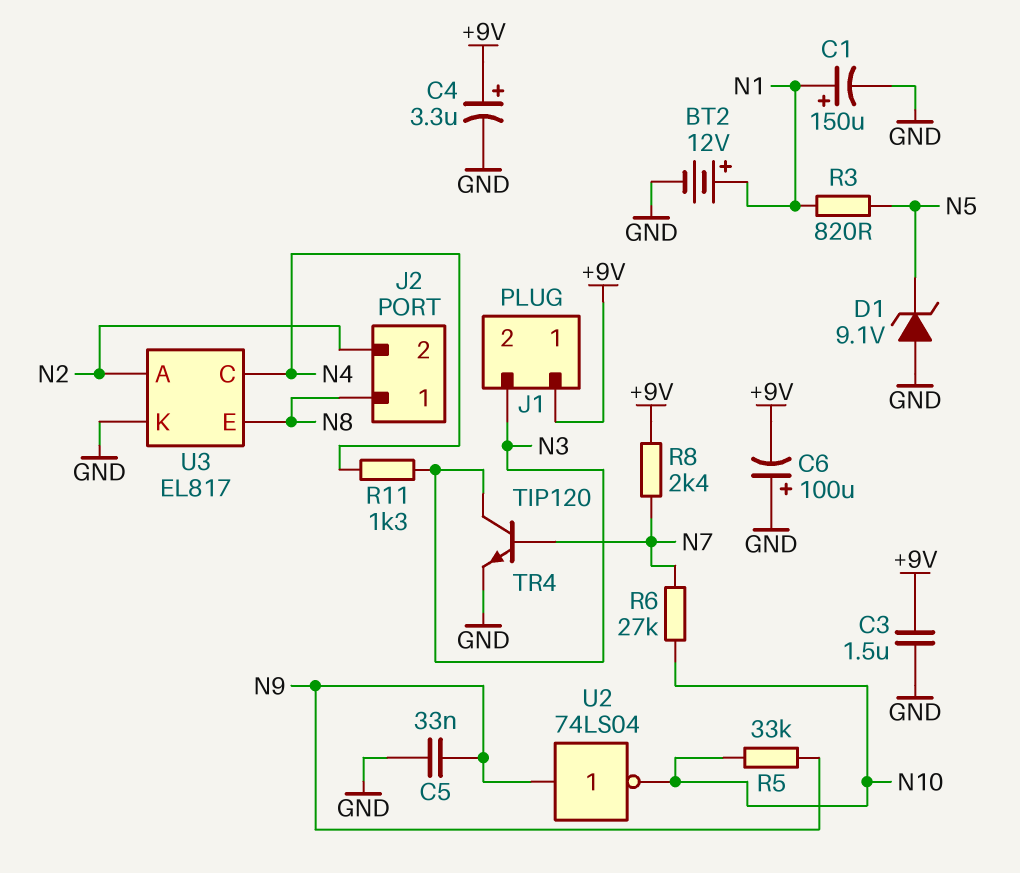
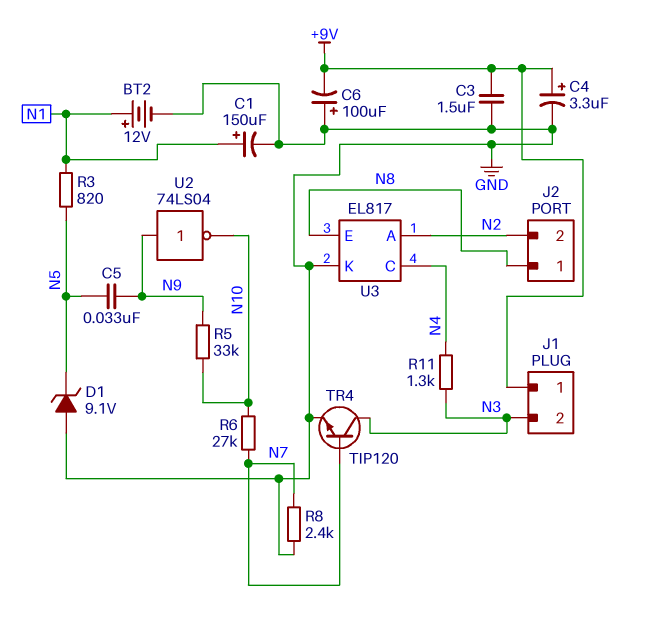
C5: 33nF (GND, N9) -> 33nF (N5, N9)
R8: 2.4k (+9V, N7) -> 2.4k (GND, N7)

